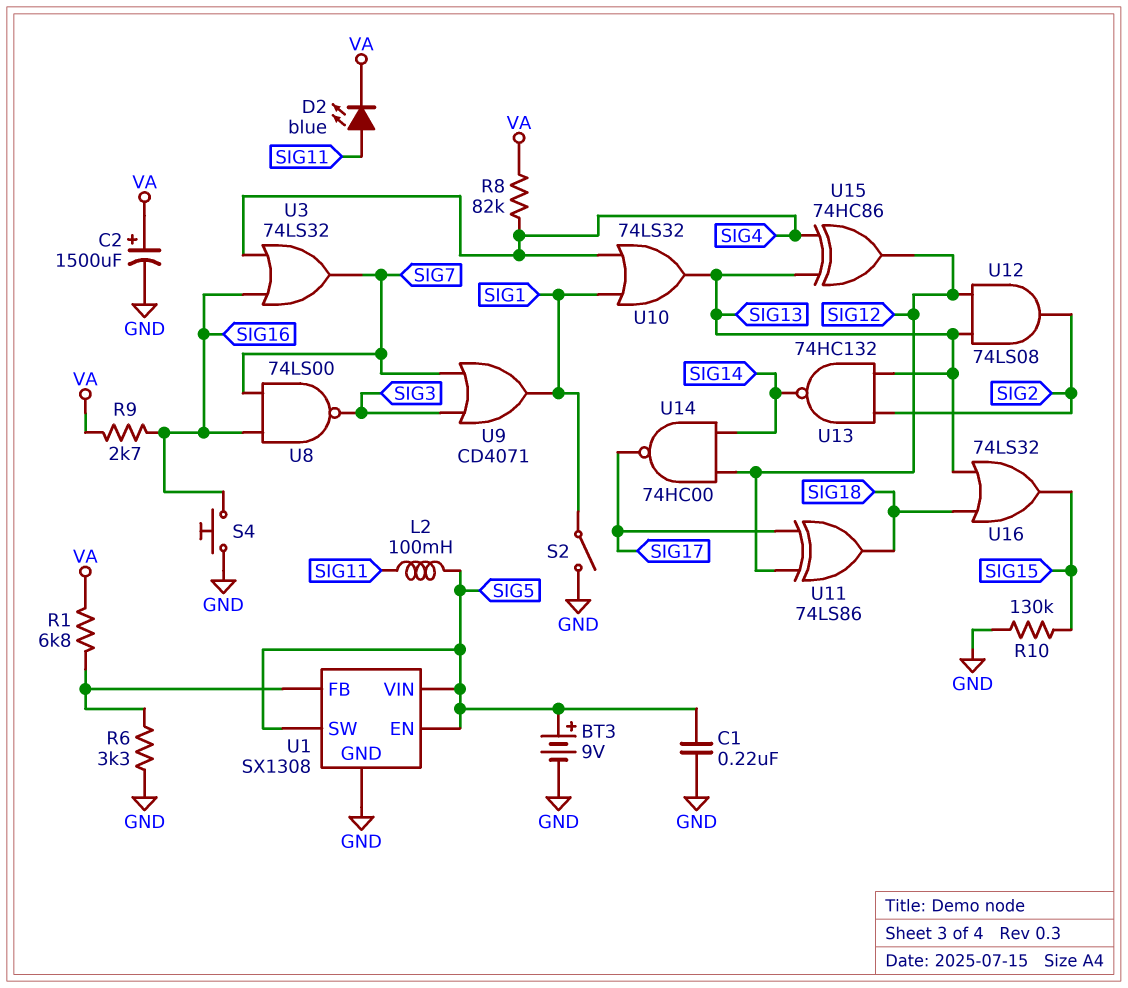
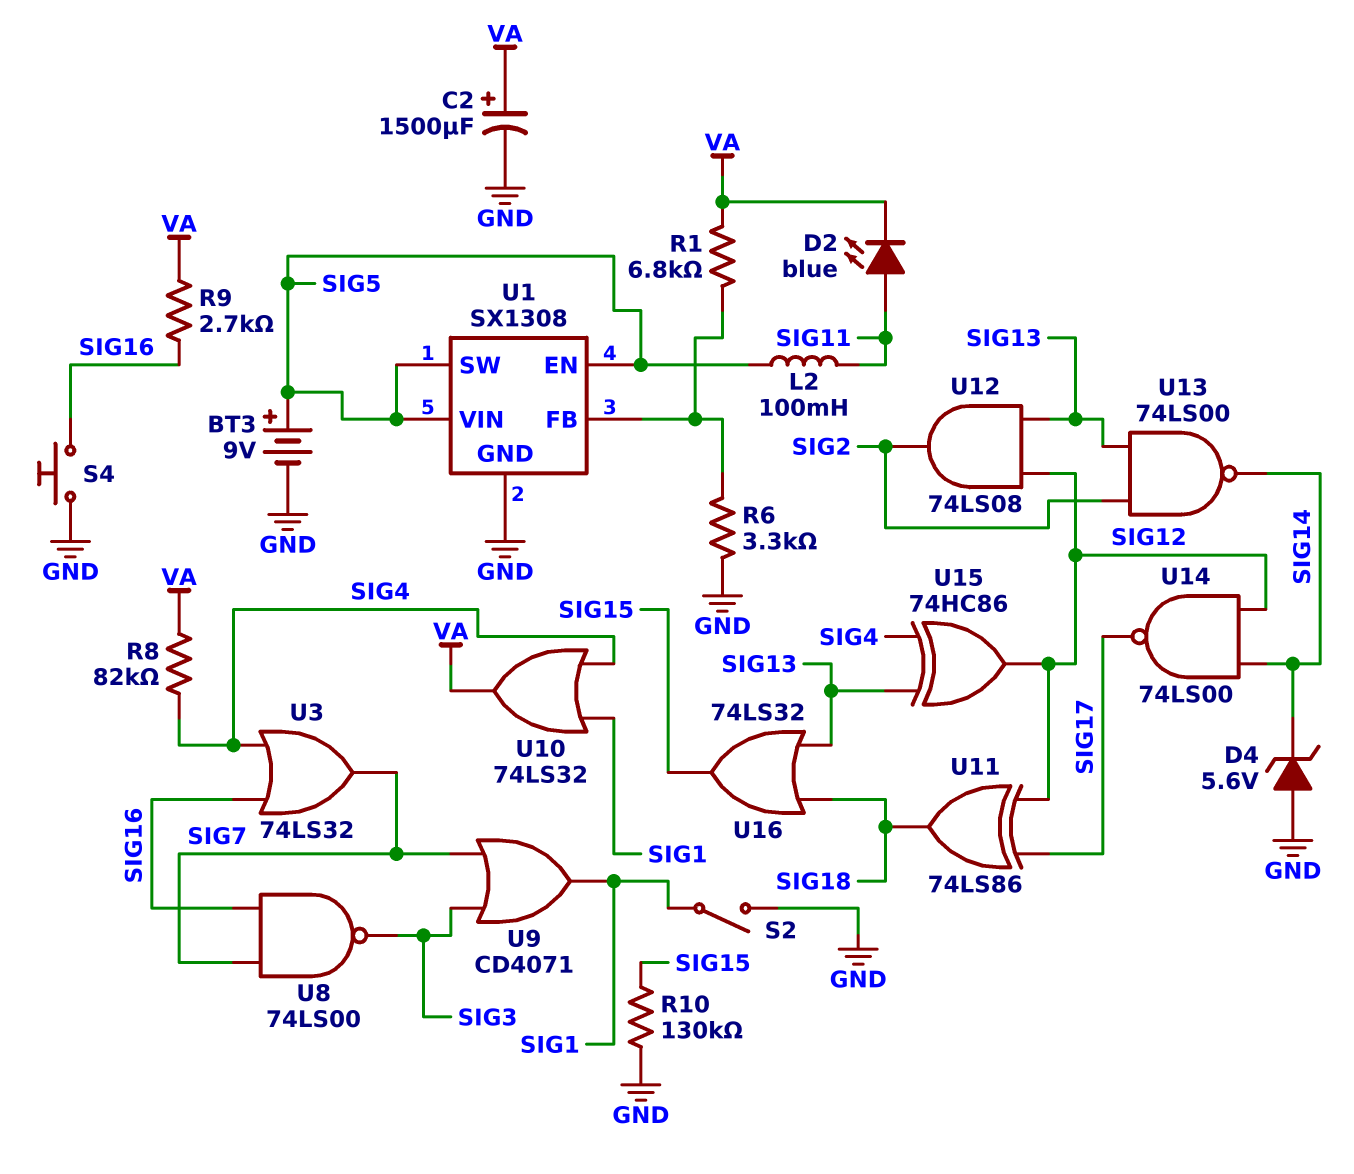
C1: 220nF (GND, SIG5) -> none
D4: none -> zener 5.6V (A GND, K SIG14)
U10: OR 74LS32 (in SIG1, in SIG4, out SIG13) -> OR 74LS32 (in SIG1, in SIG4, out VA)
U13: NAND 74HC132 (in SIG2, in SIG13, out SIG14) -> NAND 74LS00 (in SIG2, in SIG13, out SIG14)
U14: NAND 74HC00 (in SIG12, in SIG14, out SIG17) -> NAND 74LS00 (in SIG12, in SIG14, out SIG17)

